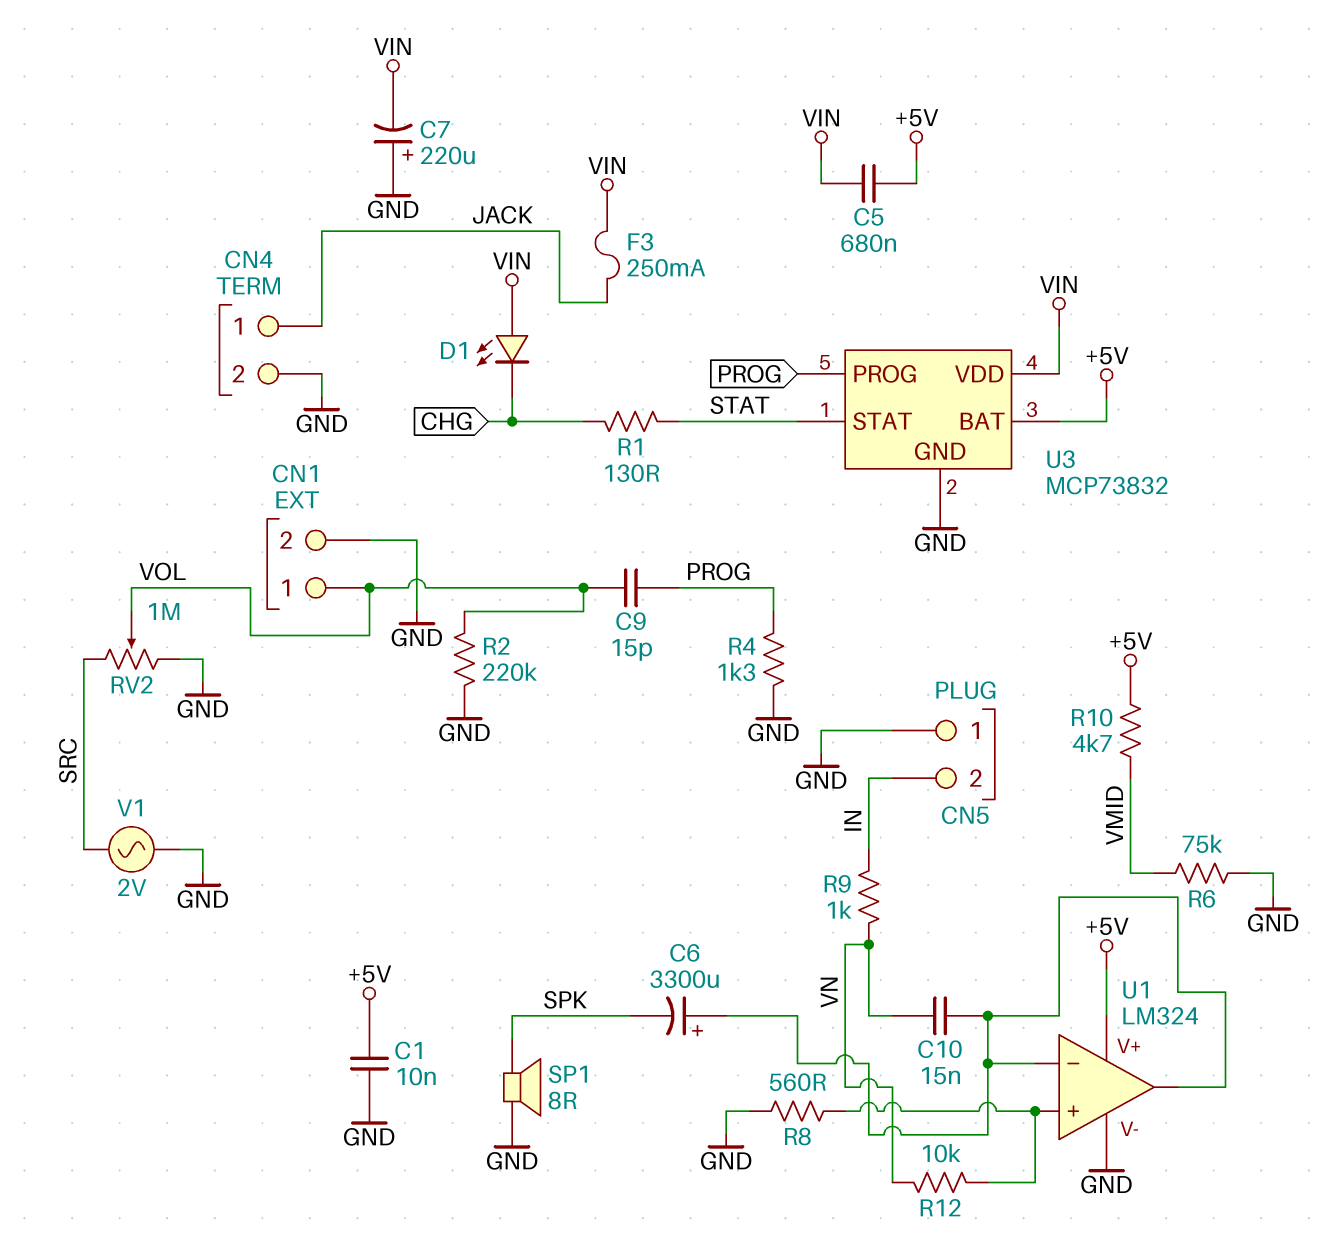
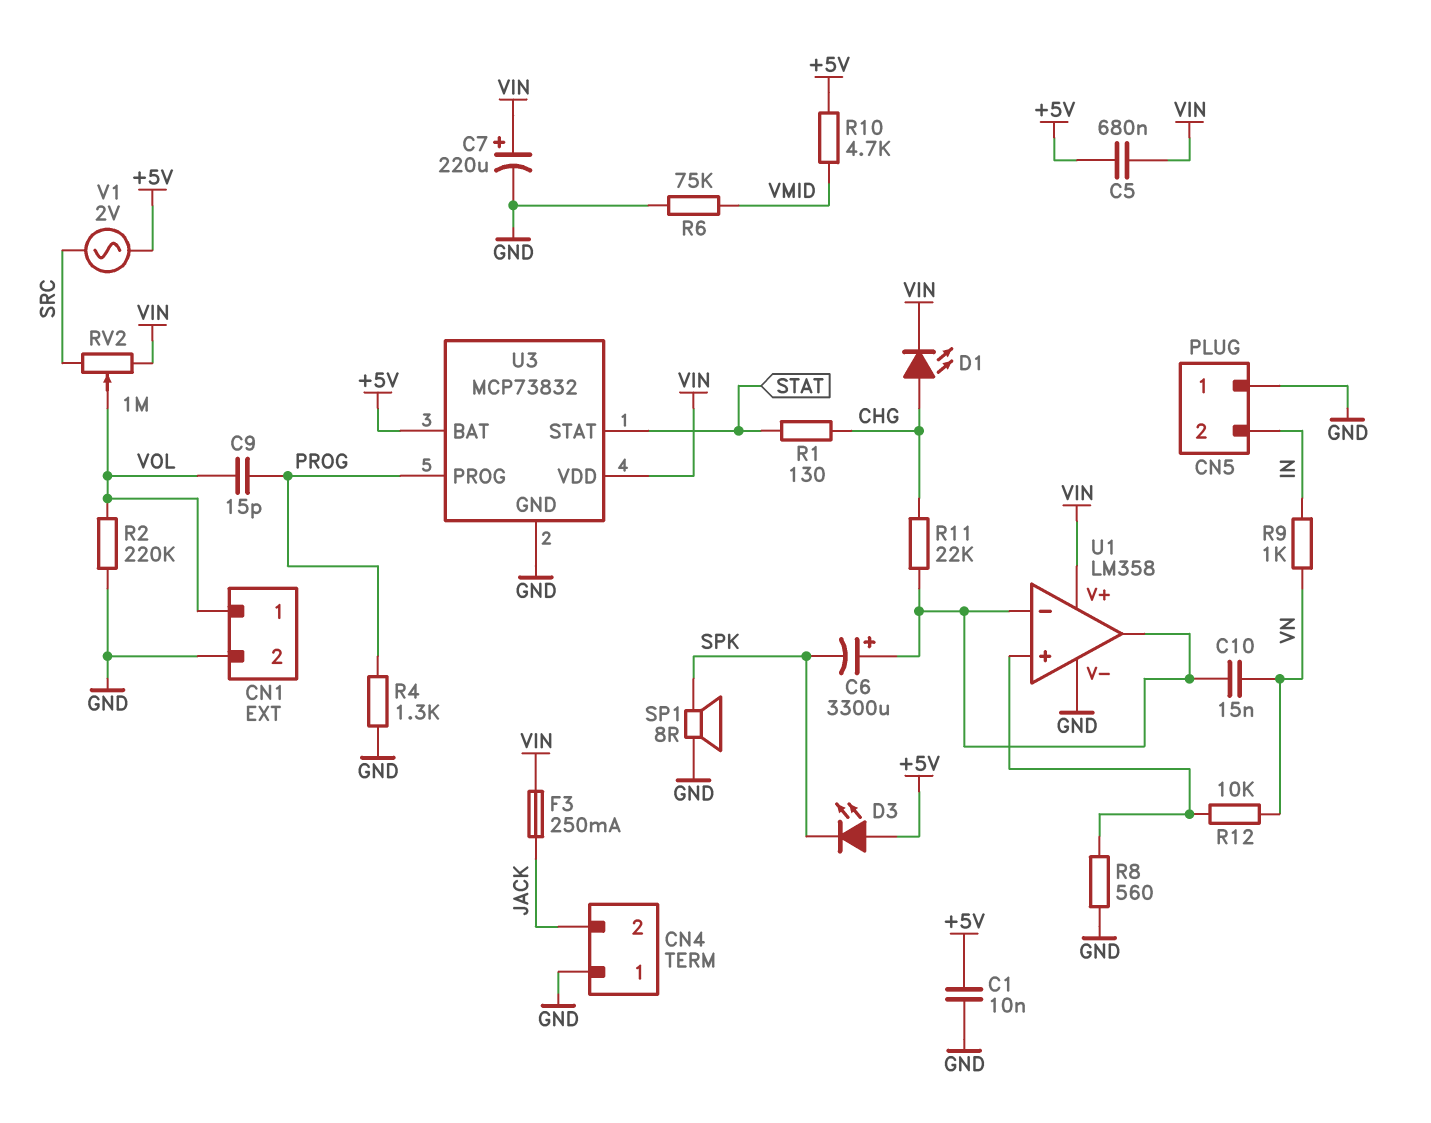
C7: 220uF (plus GND, minus VIN) -> 220uF (plus VIN, minus GND)
CN4 pin 1: JACK -> GND
CN4 pin 2: GND -> JACK
D1: LED (A VIN, K CHG) -> LED (A CHG, K VIN)
D3: none -> LED (A +5V, K SPK)
R11: none -> 22k (CHG, U1/in-)
RV2: 1M (GND, SRC, wiper VOL) -> 1M (SRC, VIN, wiper VOL)
U1: LM324 -> LM358
U1 pin V+: +5V -> VIN
V1: AC 2V (GND, SRC) -> AC 2V (+5V, SRC)

